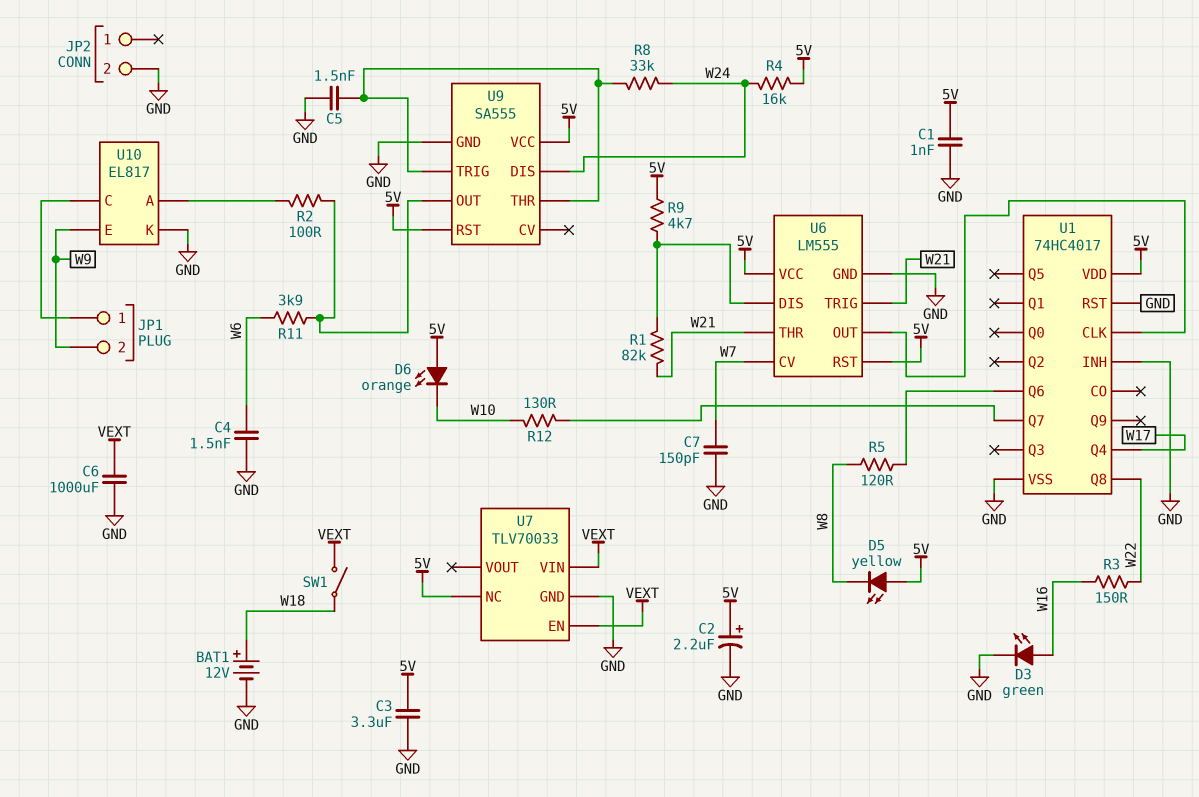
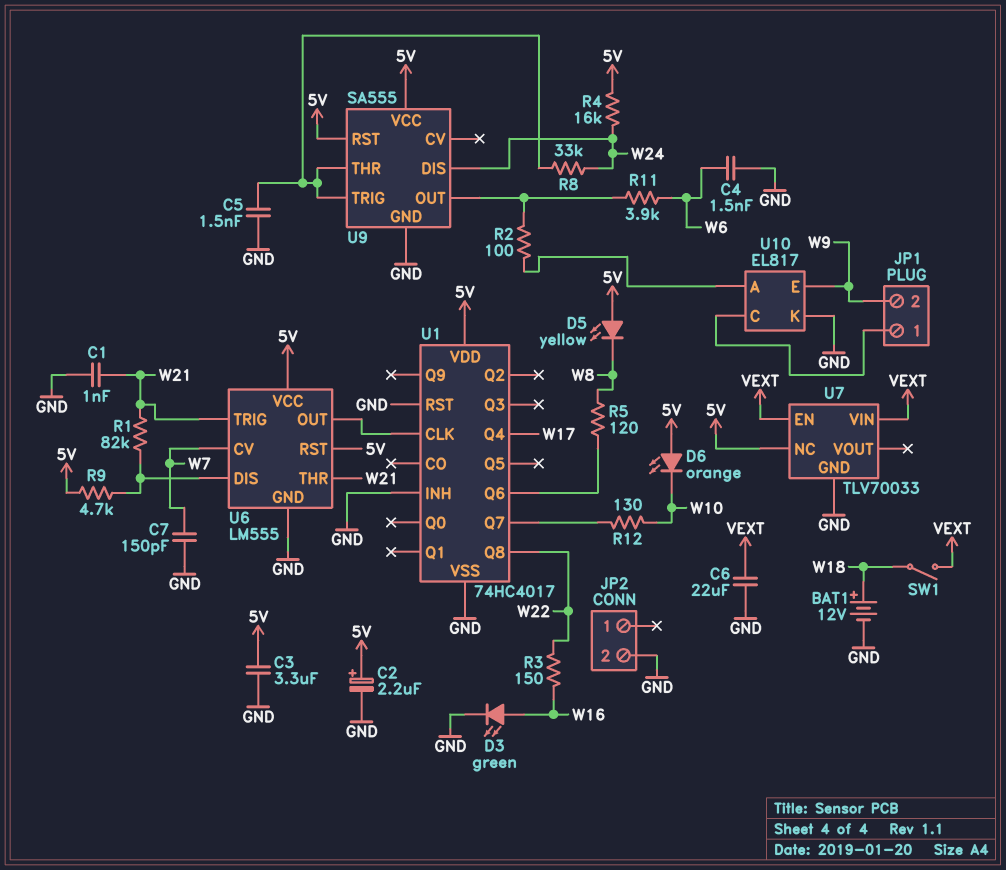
C1: 1nF (5V, GND) -> 1nF (GND, W21)
C6: 1000uF (GND, VEXT) -> 22uF (GND, VEXT)

